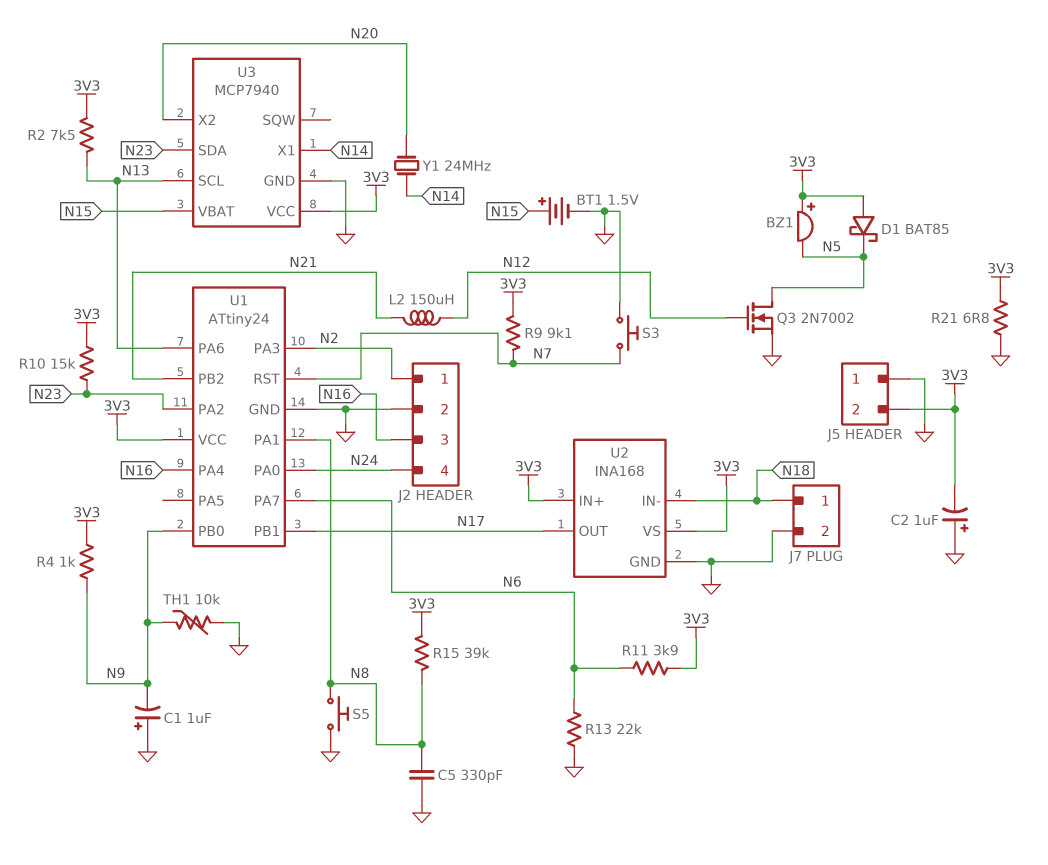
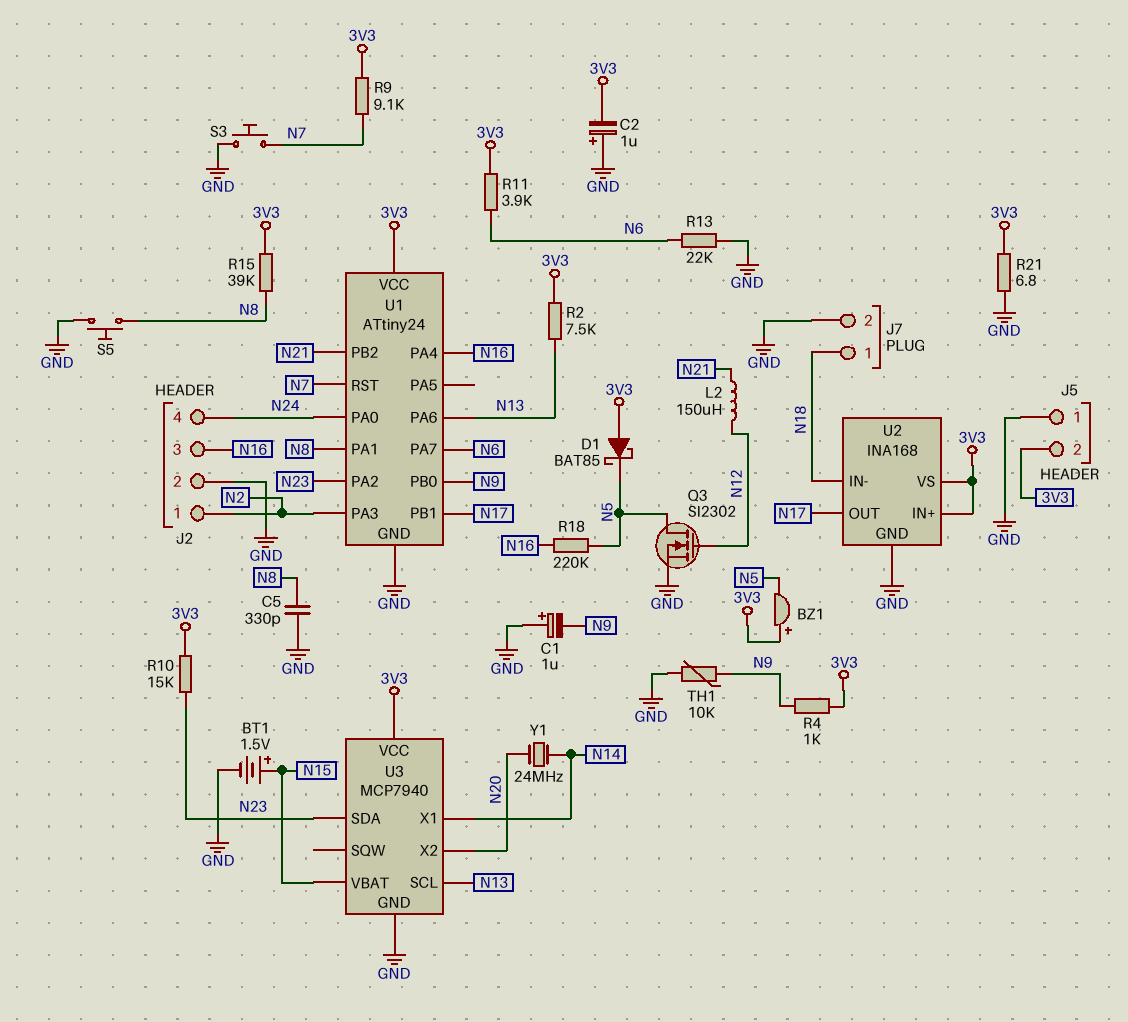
Q3: NMOS 2N7002 (G N12, D N5, S GND) -> NMOS SI2302 (G N12, D N5, S GND)
R18: none -> 220k (N5, N16)

